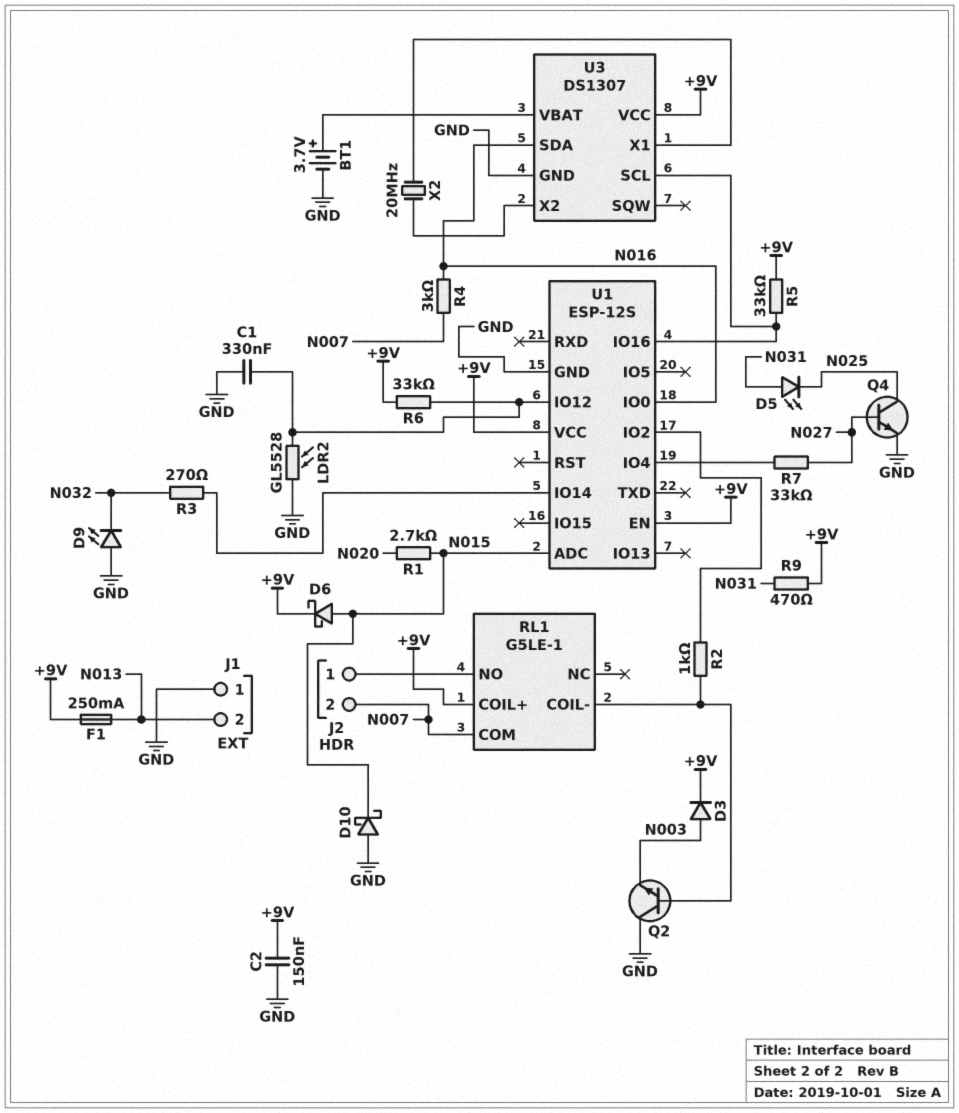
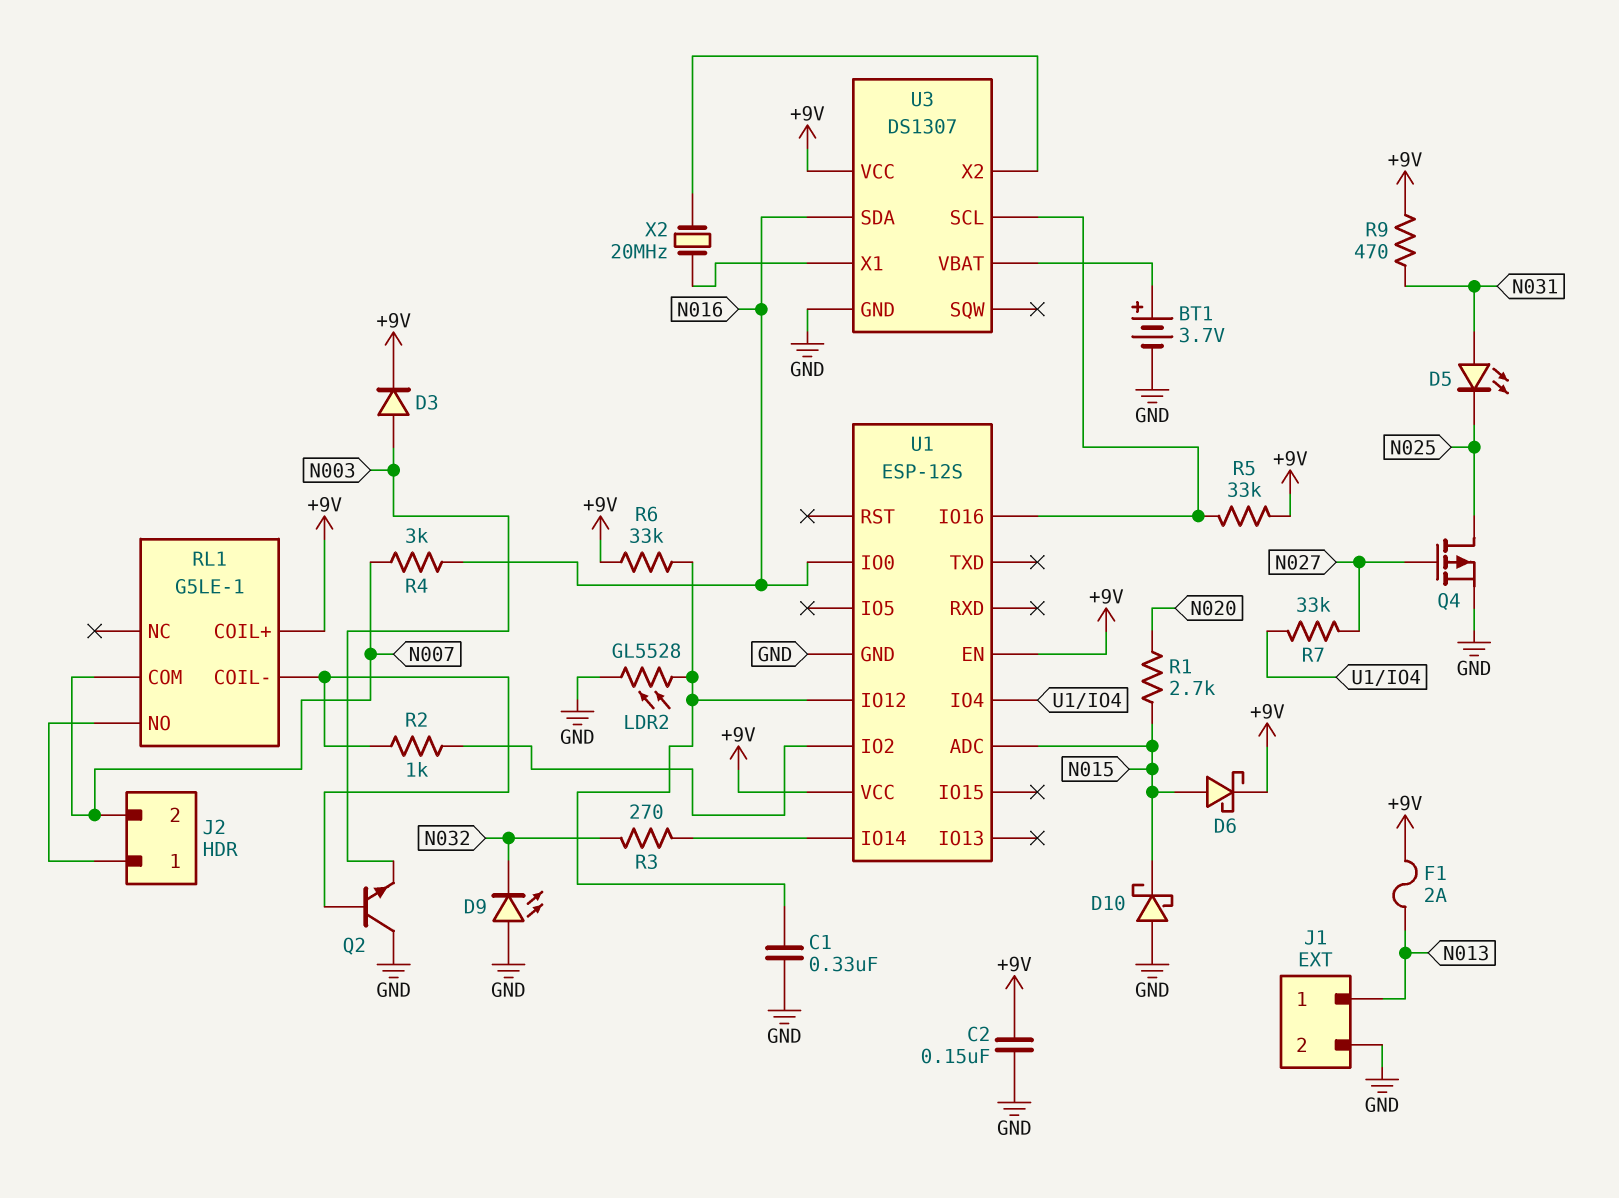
F1: 250mA (+9V, N013) -> 2A (+9V, N013)
J1 pin 1: GND -> N013
J1 pin 2: N013 -> GND
Q4: NPN (B N027, C N025, E GND) -> PMOS (G N027, D N025, S GND)

